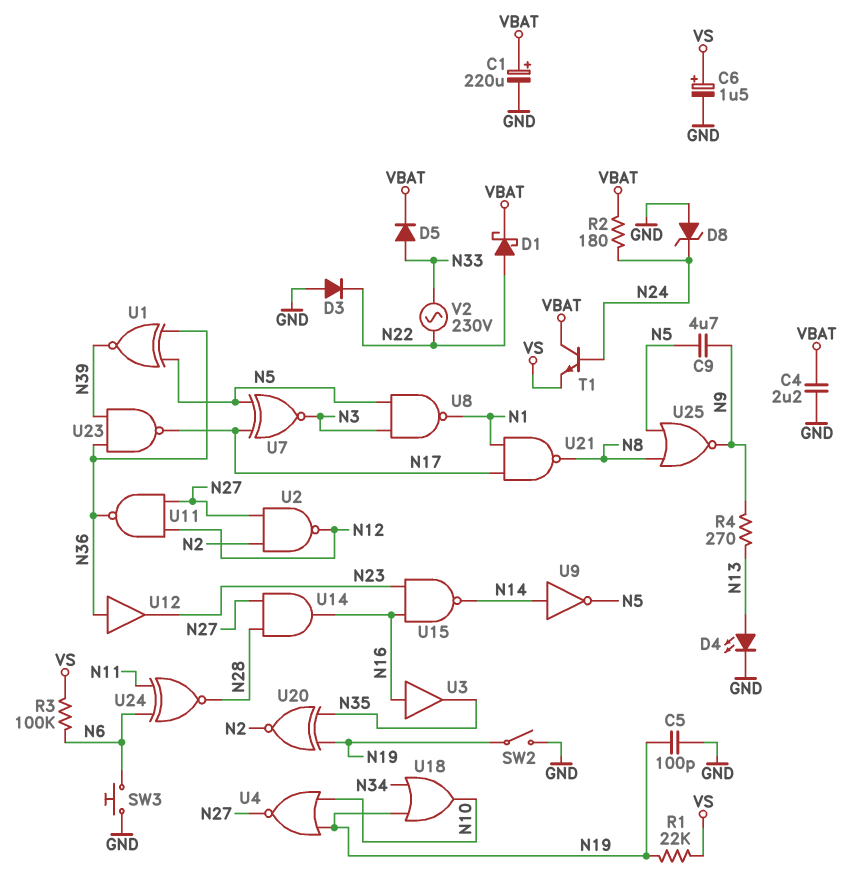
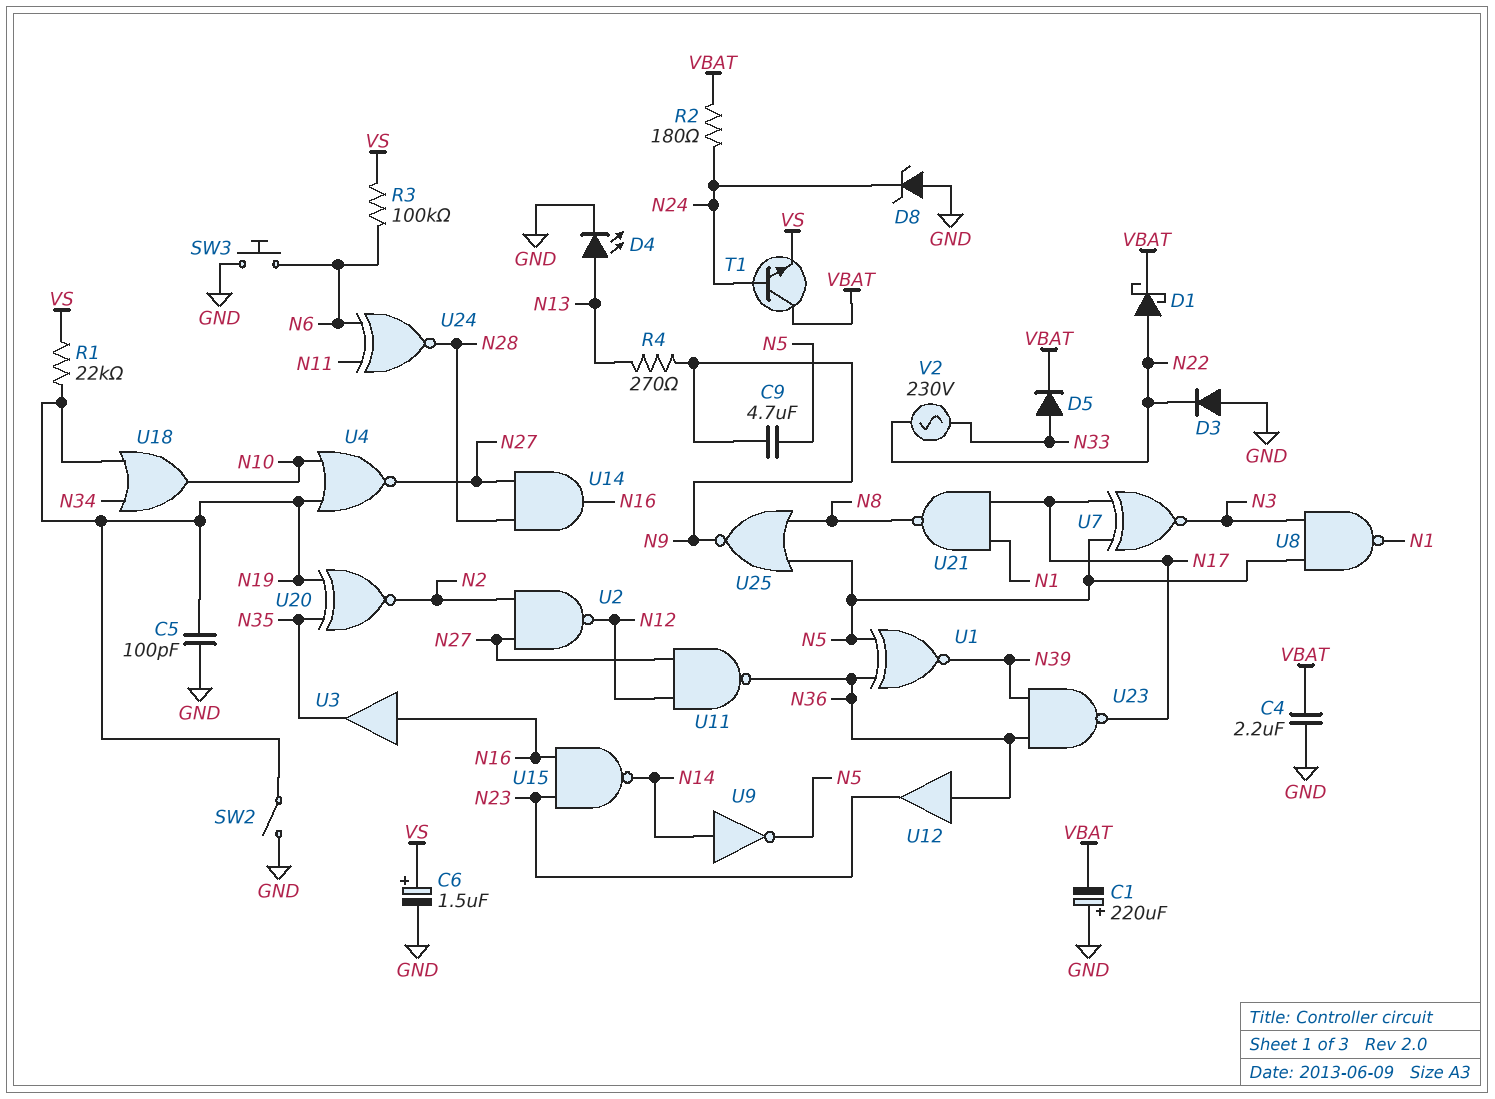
C1: 220uF (plus VBAT, minus GND) -> 220uF (plus GND, minus VBAT)

